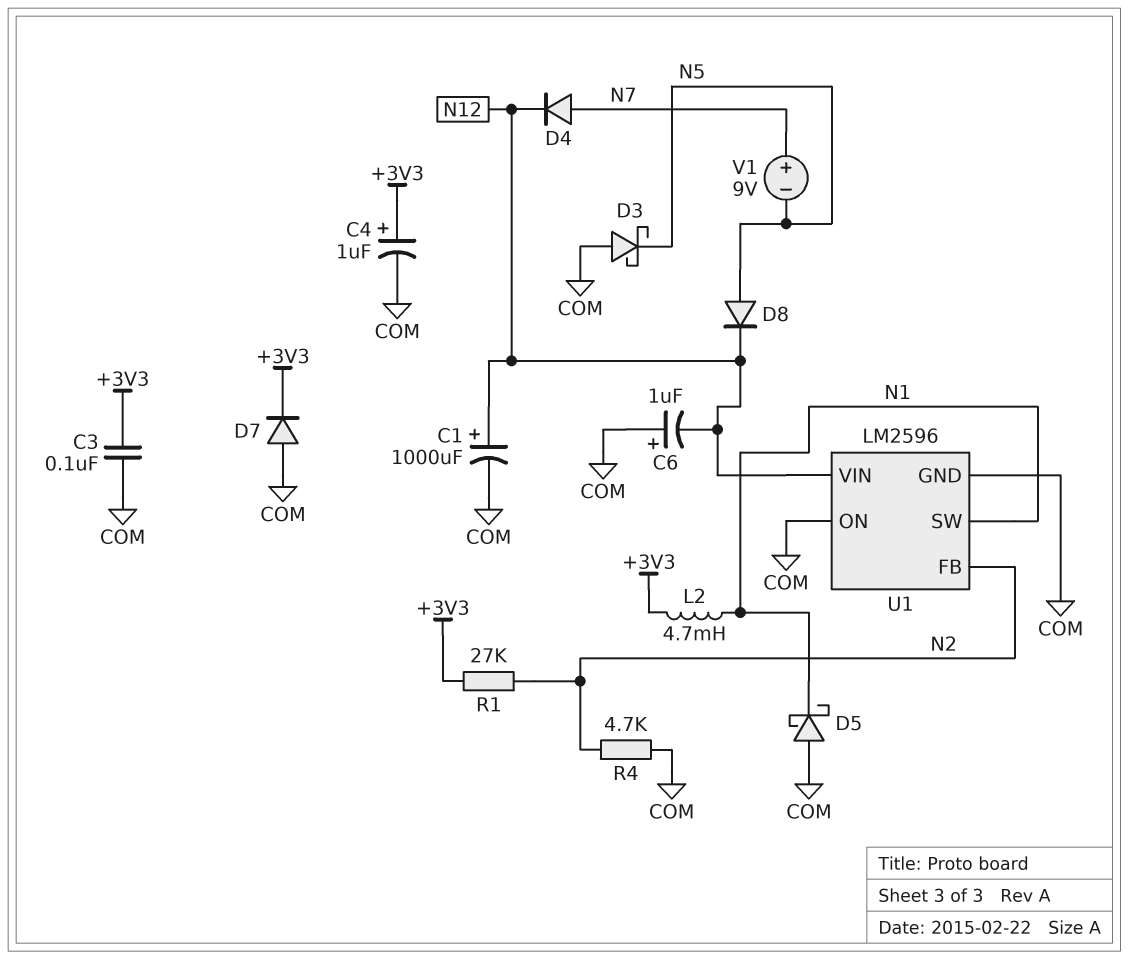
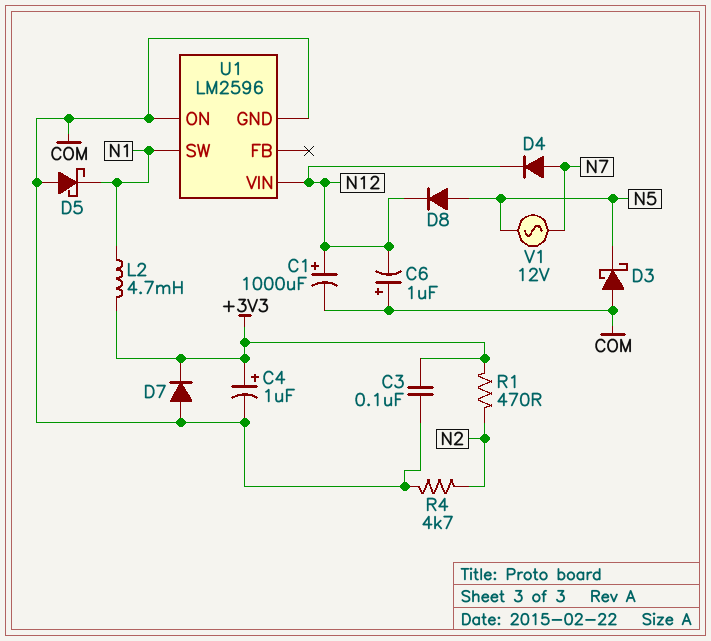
R1: 27k (+3V3, N2) -> 470 (+3V3, N2)
U1 pin FB: N2 -> none
V1: 9V (plus N7, minus N5) -> AC 12V (N5, N7)

